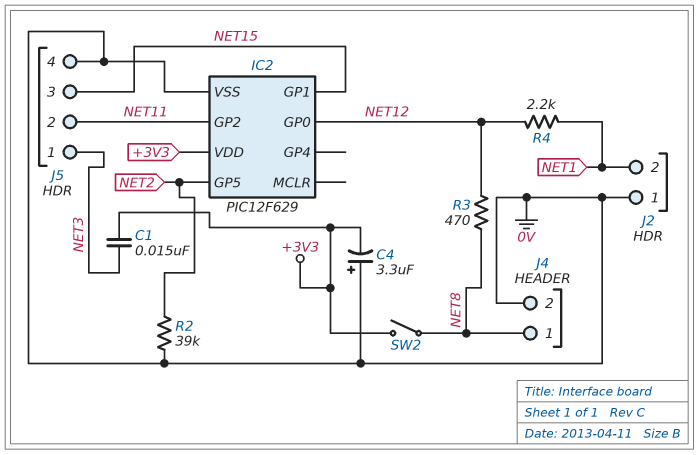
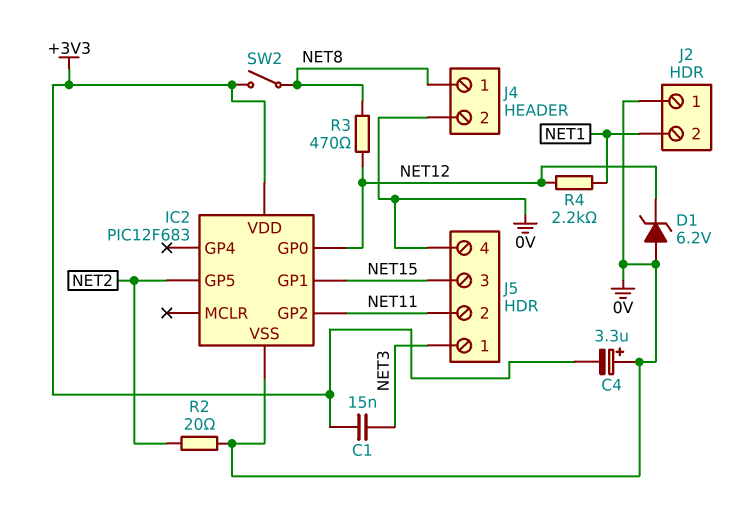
D1: none -> zener 6.2V (A 0V, K NET12)
IC2: PIC12F629 -> PIC12F683
R2: 39k (0V, NET2) -> 20 (0V, NET2)

